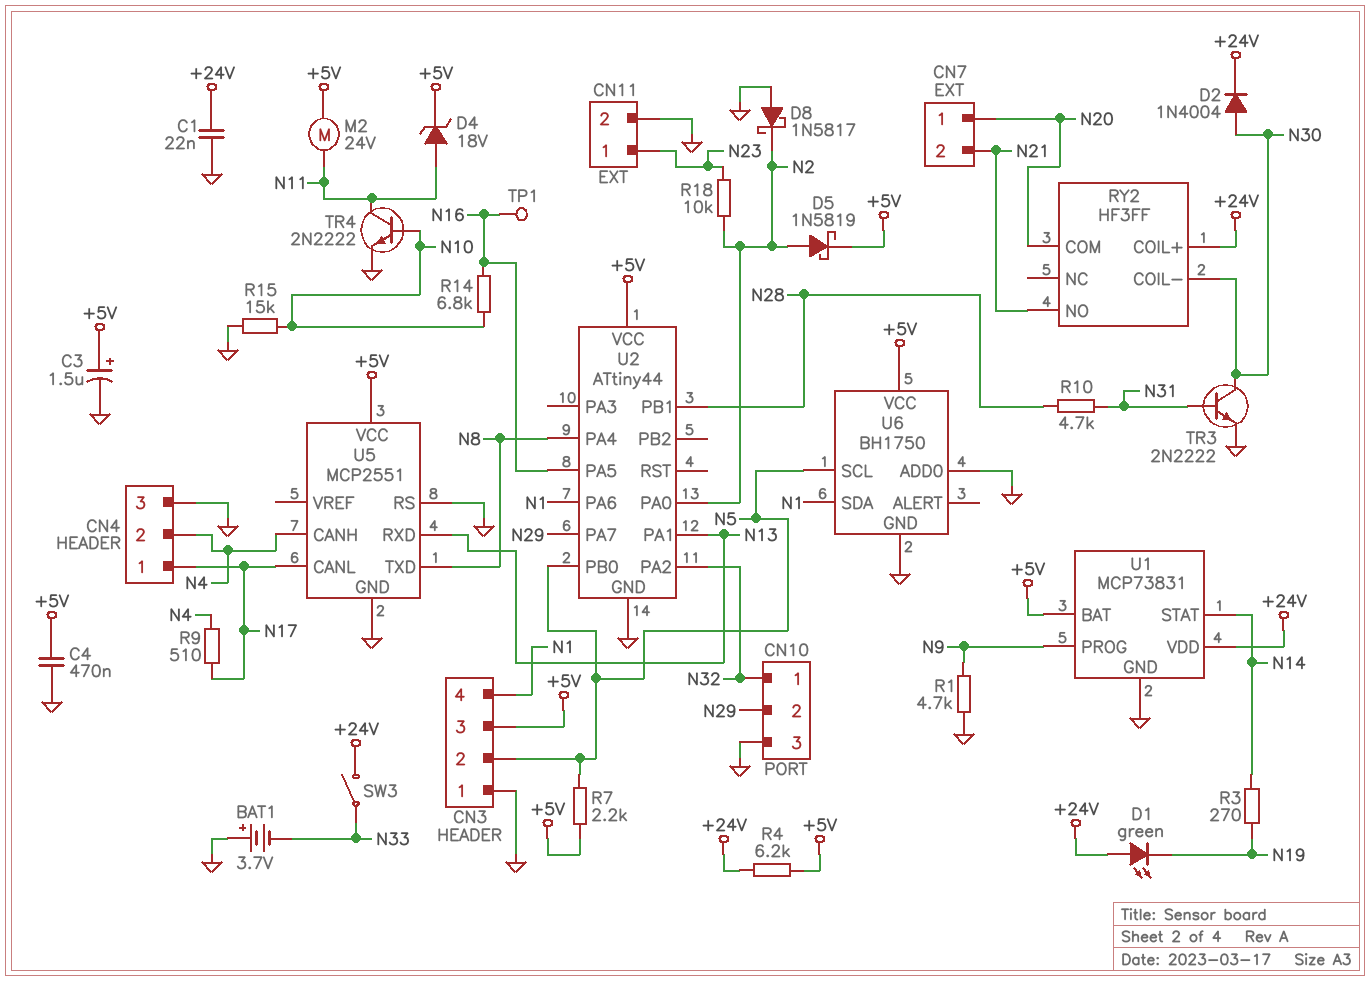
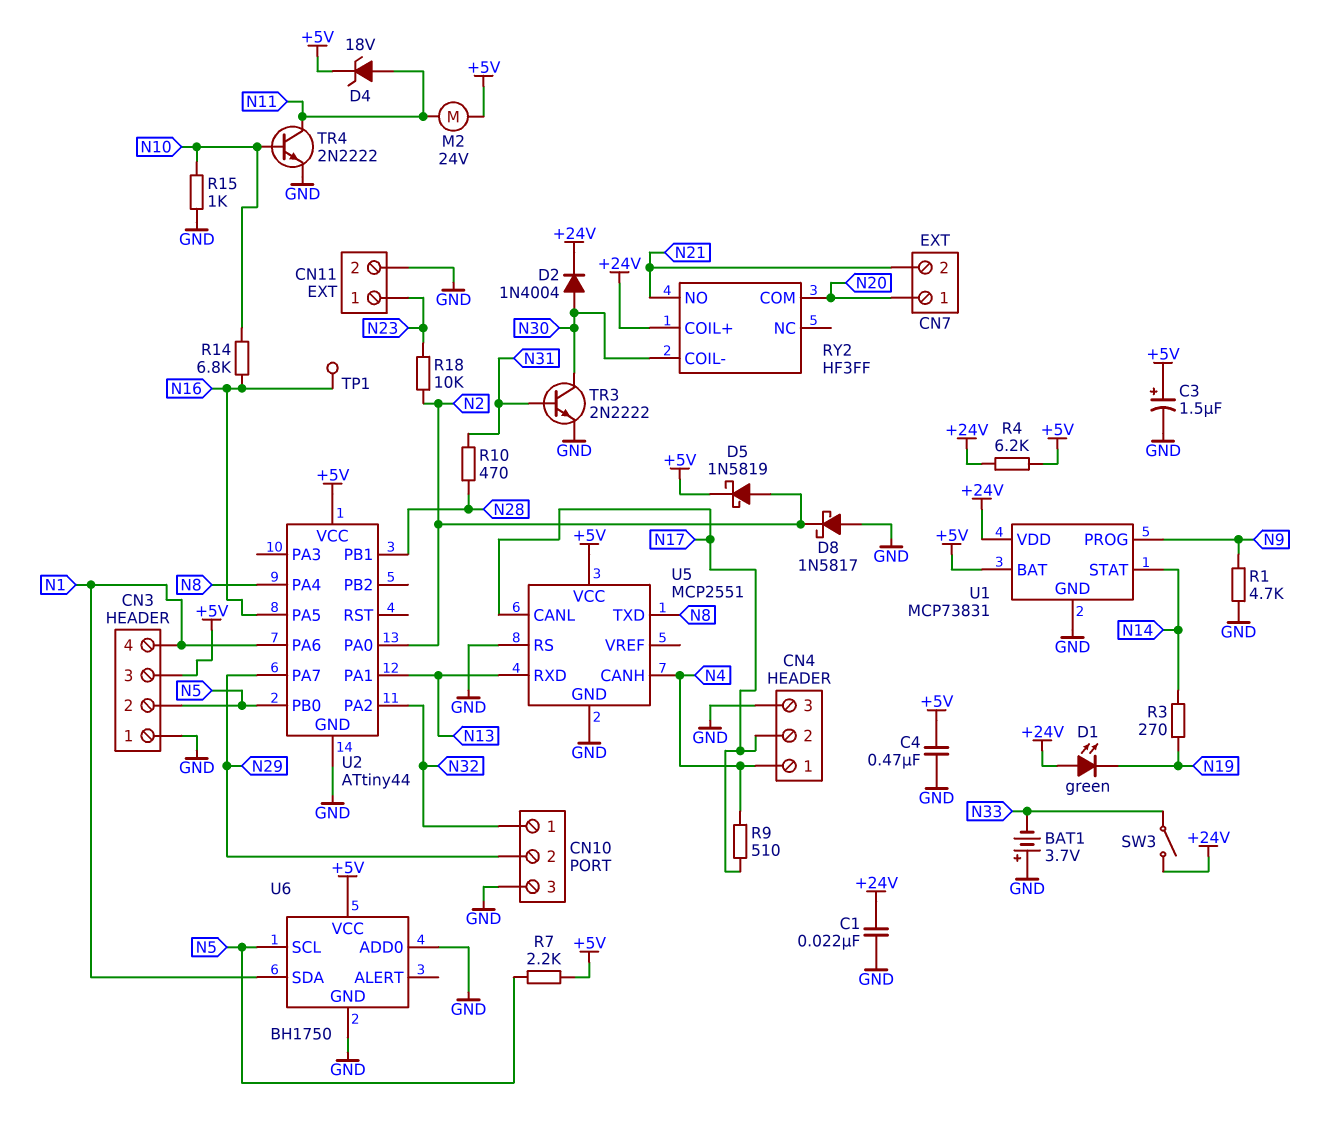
CN4 pin 1: N17 -> N4
CN4 pin 2: N4 -> N17
R10: 4.7k (N28, N31) -> 470 (N28, N31)
R15: 15k (GND, N10) -> 1k (GND, N10)

